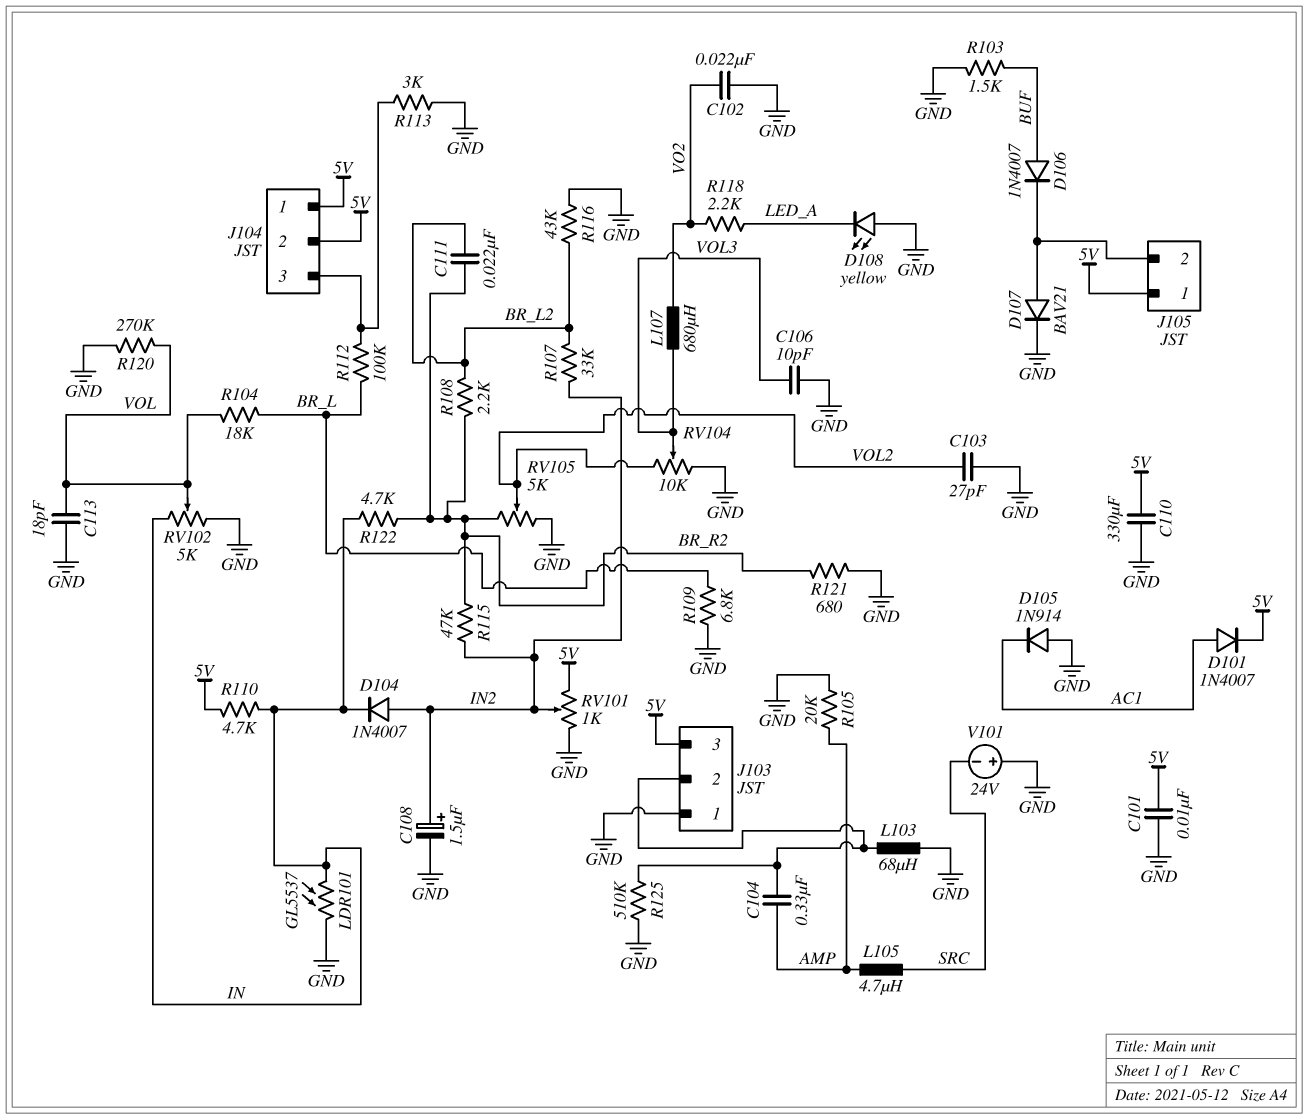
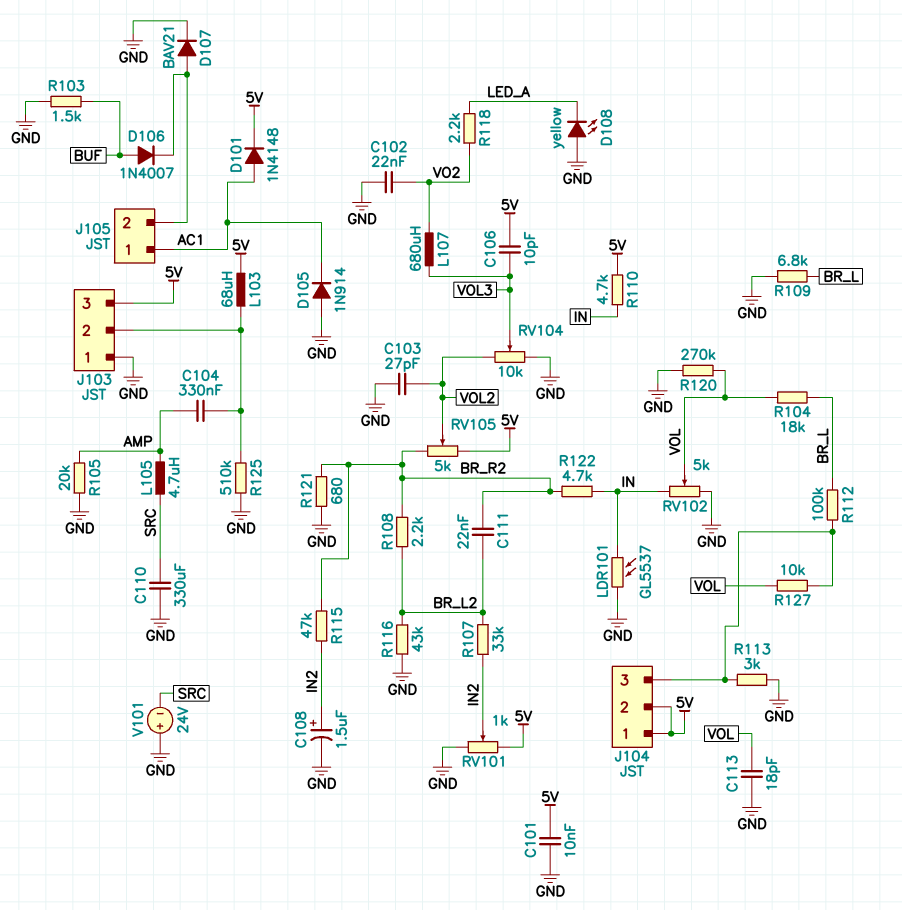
C106: 10pF (GND, VOL3) -> 10pF (5V, VOL3)
C110: 330uF (5V, GND) -> 330uF (GND, SRC)
D101: diode 1N4007 (A AC1, K 5V) -> diode 1N4148 (A AC1, K 5V)
D104: diode 1N4007 (A IN2, K IN) -> none
J105 pin 1: 5V -> AC1
L103: 68uH (GND, J103/2) -> 68uH (5V, J103/2)
R127: none -> 10k (J104/3, VOL)
RV105: 5k (BR_R2, GND, wiper VOL2) -> 5k (5V, BR_R2, wiper VOL2)

